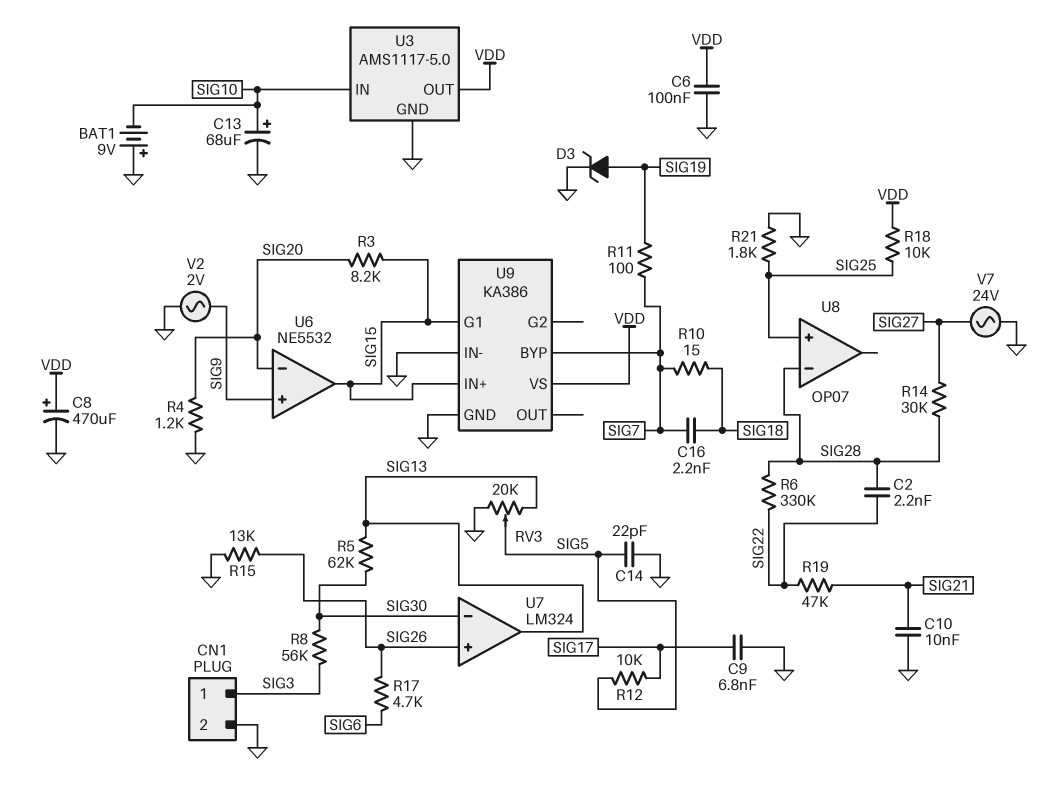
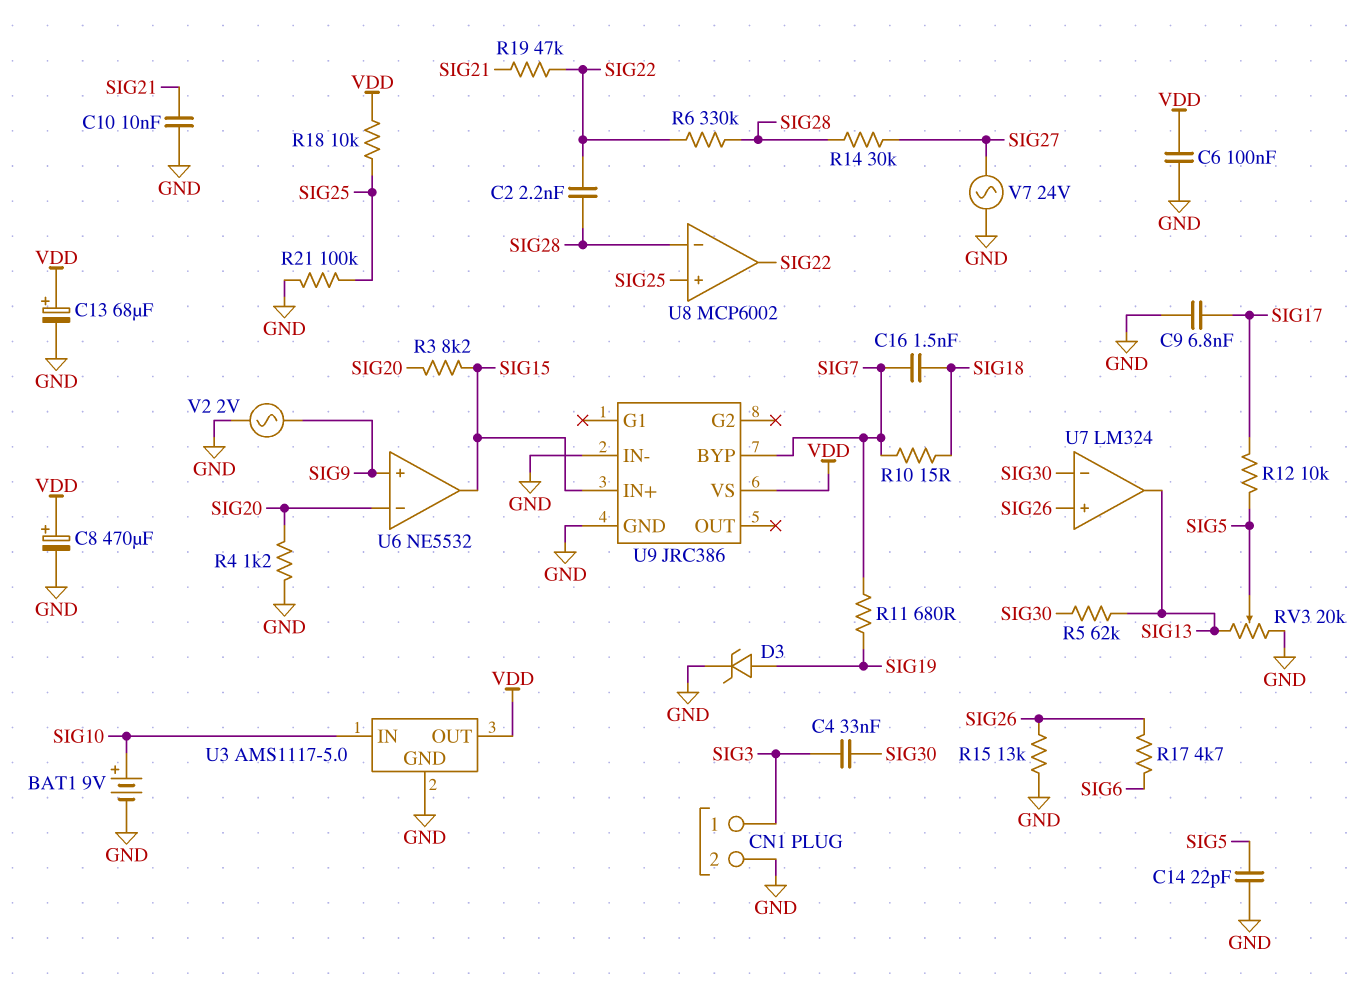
BAT1: 9V (plus GND, minus SIG10) -> 9V (plus SIG10, minus GND)
C4: none -> 33nF (SIG3, SIG30)
C13: 68uF (plus SIG10, minus GND) -> 68uF (plus VDD, minus GND)
C16: 2.2nF (SIG7, SIG18) -> 1.5nF (SIG7, SIG18)
R8: 56k (SIG3, SIG30) -> none
R11: 100 (SIG7, SIG19) -> 680 (SIG7, SIG19)
R21: 1.8k (GND, SIG25) -> 100k (GND, SIG25)
U8: OP07 -> MCP6002
U8 pin out: none -> SIG22
U9: KA386 -> JRC386
U9 pin G1: SIG15 -> none

